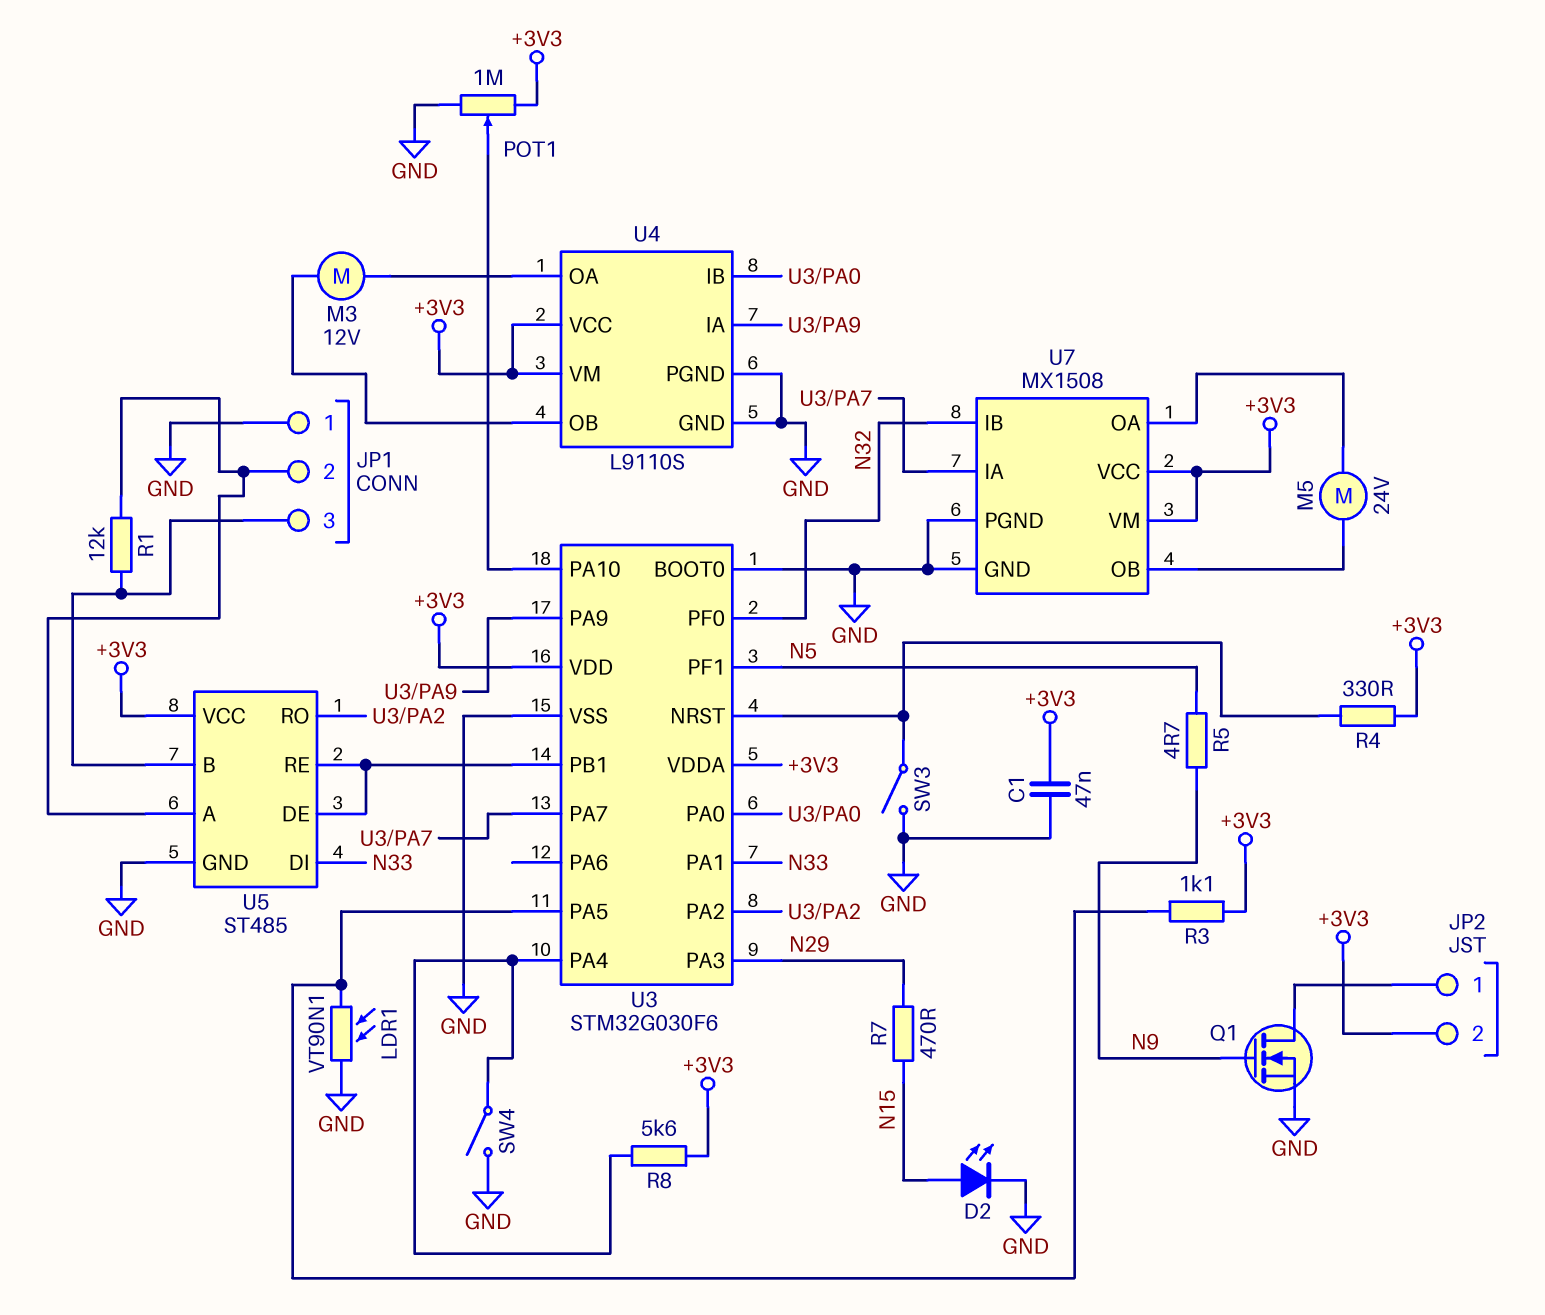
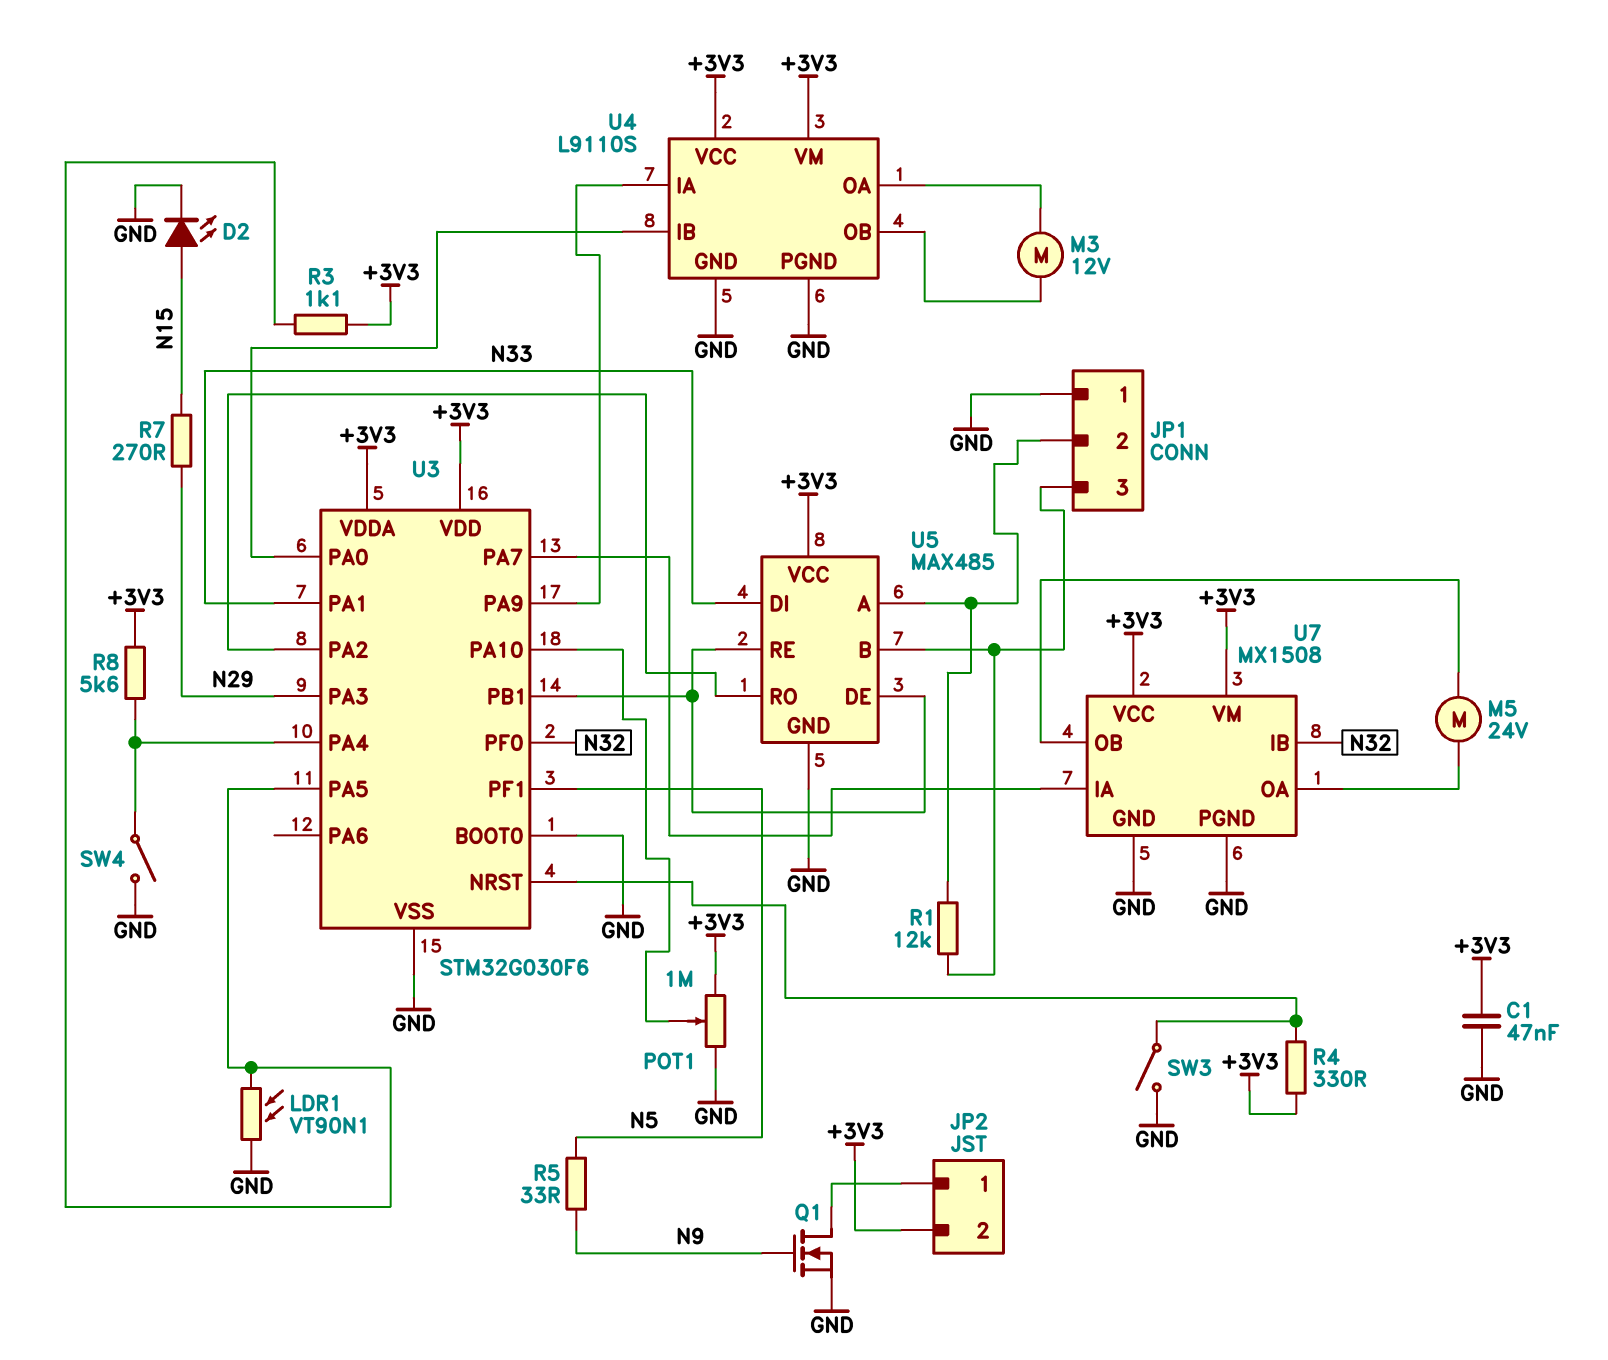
R5: 4.7 (N5, N9) -> 33 (N5, N9)
R7: 470 (N15, N29) -> 270 (N15, N29)
U5: ST485 -> MAX485

